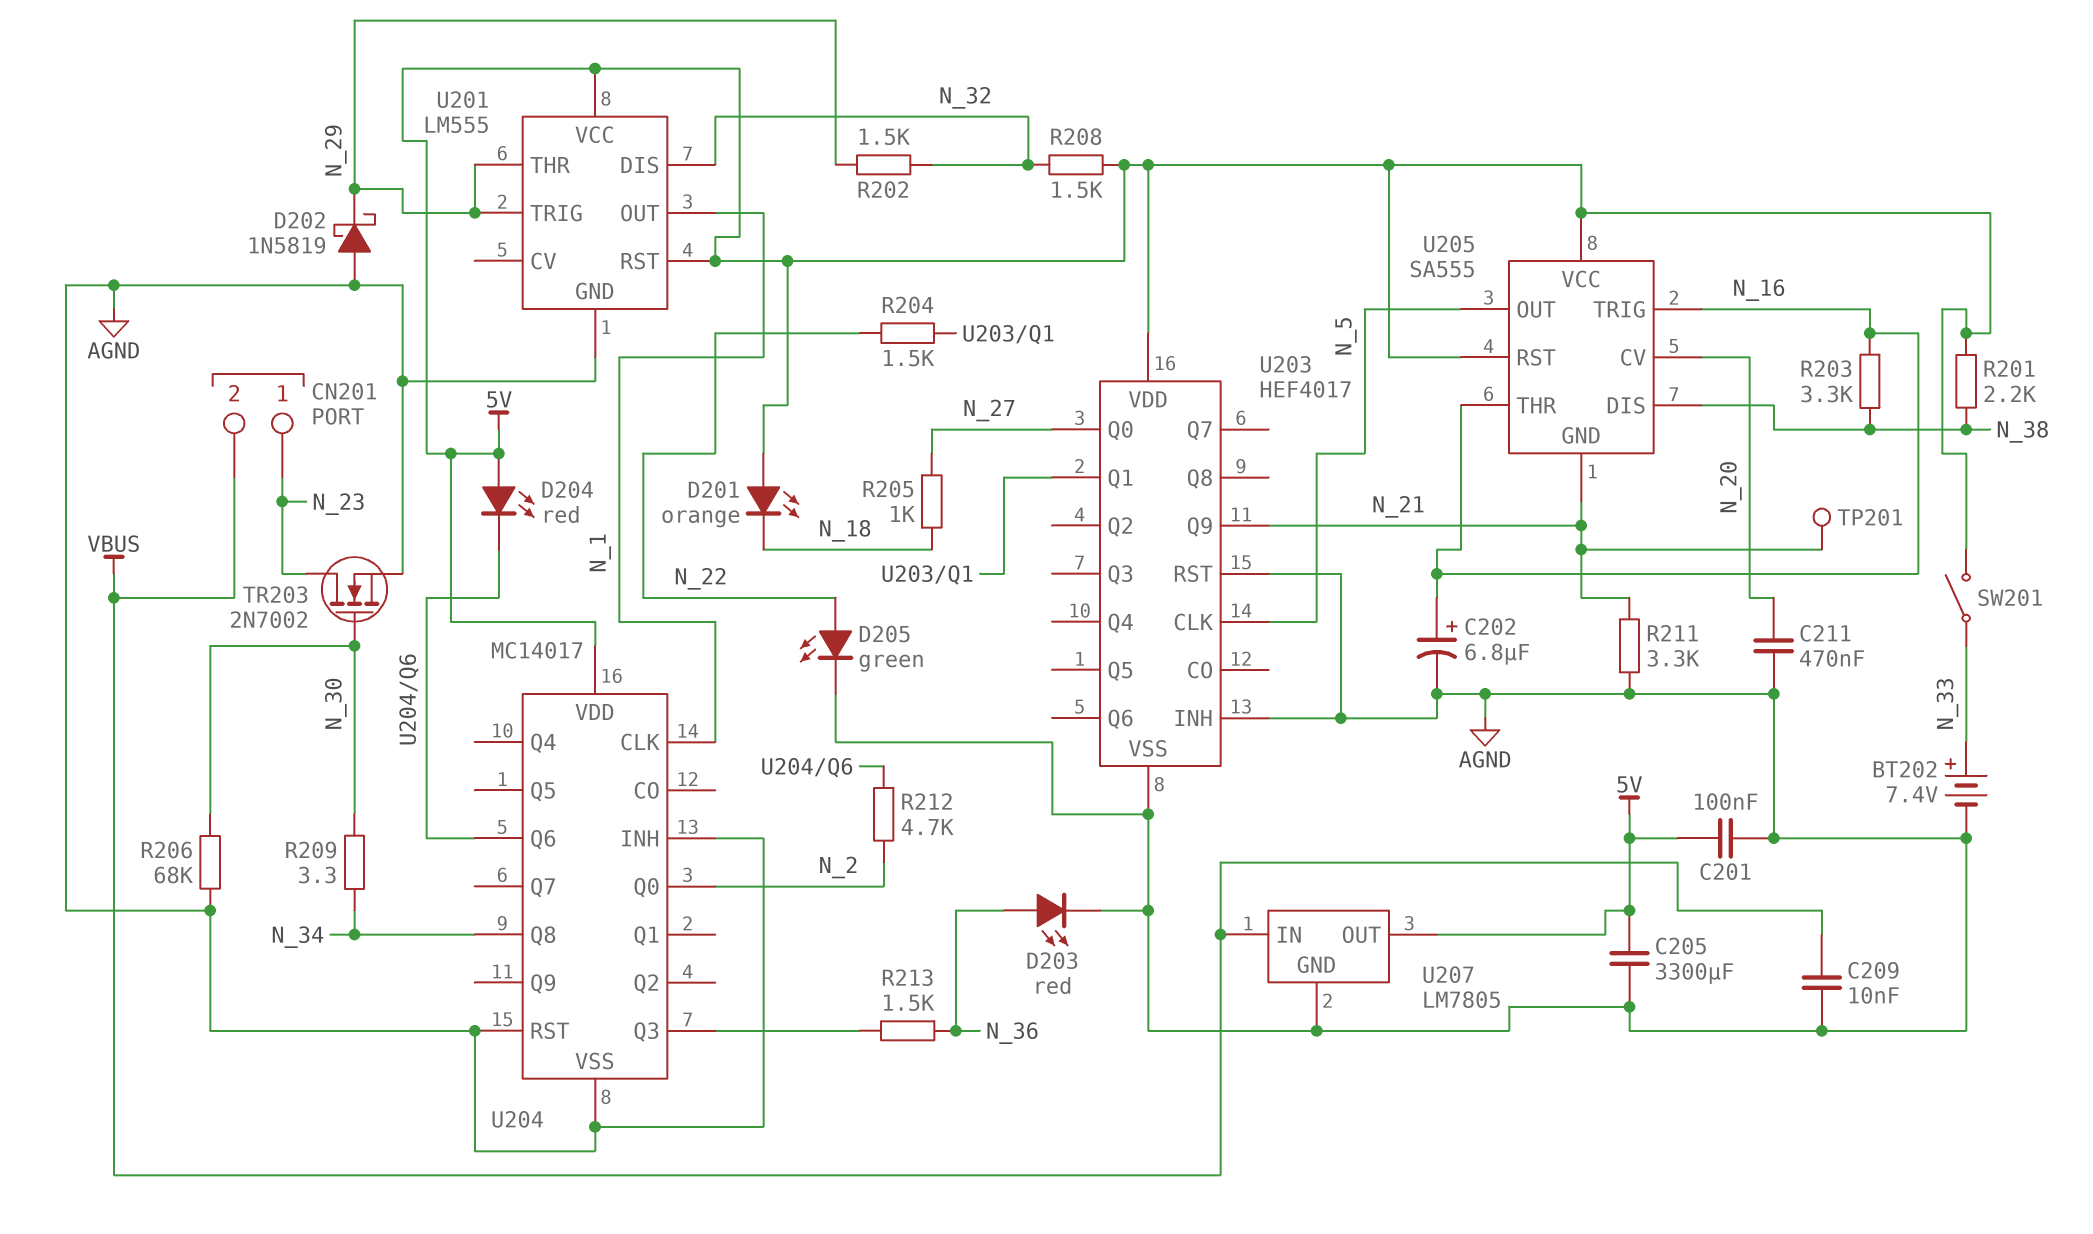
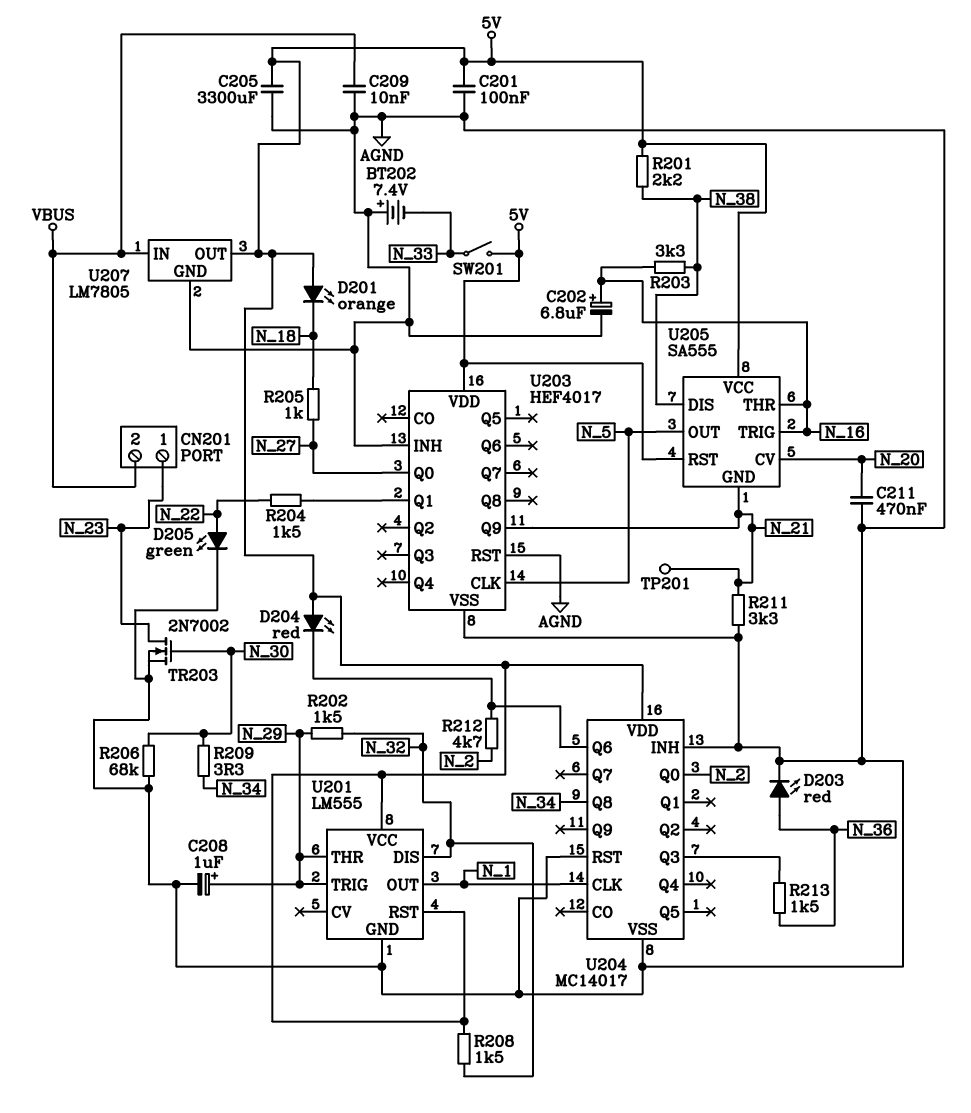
BT202: 7.4V (plus N_33, minus AGND) -> 7.4V (plus AGND, minus N_33)
C208: none -> 1uF (plus N_29, minus AGND)
D202: schottky 1N5819 (A AGND, K N_29) -> none

